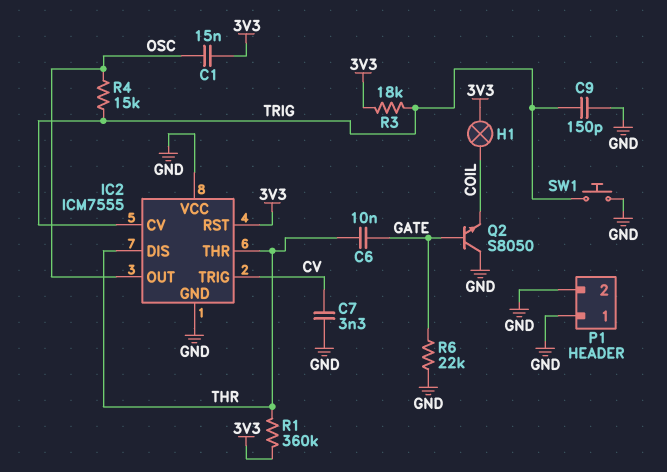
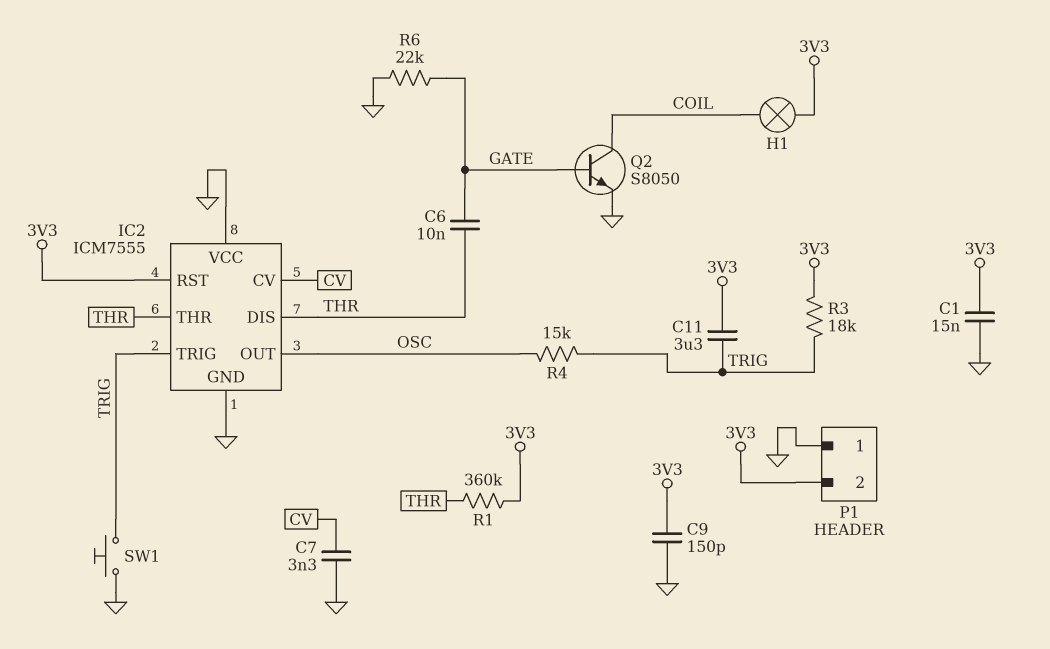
C1: 15nF (3V3, OSC) -> 15nF (3V3, GND)
C9: 150pF (GND, TRIG) -> 150pF (3V3, GND)
C11: none -> 3.3uF (3V3, TRIG)
IC2 pin CV: TRIG -> CV
IC2 pin TRIG: CV -> TRIG
P1 pin 2: GND -> 3V3
Q2: NPN S8050 (B GATE, C GND, E COIL) -> NPN S8050 (B GATE, C COIL, E GND)

